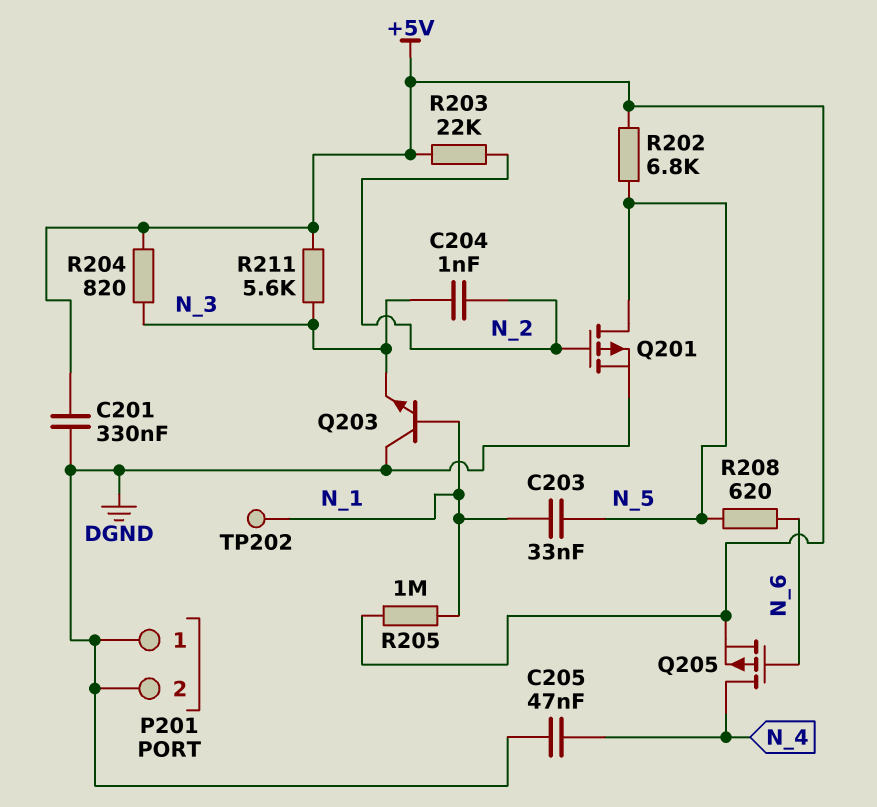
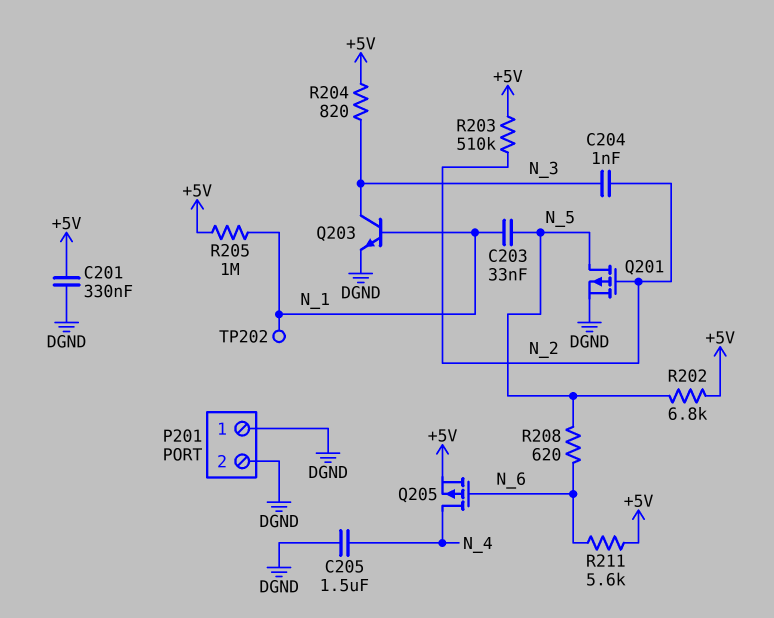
C205: 47nF (DGND, N_4) -> 1.5uF (DGND, N_4)
Q203: NPN (B N_1, C DGND, E N_3) -> NPN (B N_1, C N_3, E DGND)
R203: 22k (+5V, N_2) -> 510k (+5V, N_2)
R211: 5.6k (+5V, N_3) -> 5.6k (+5V, N_6)

